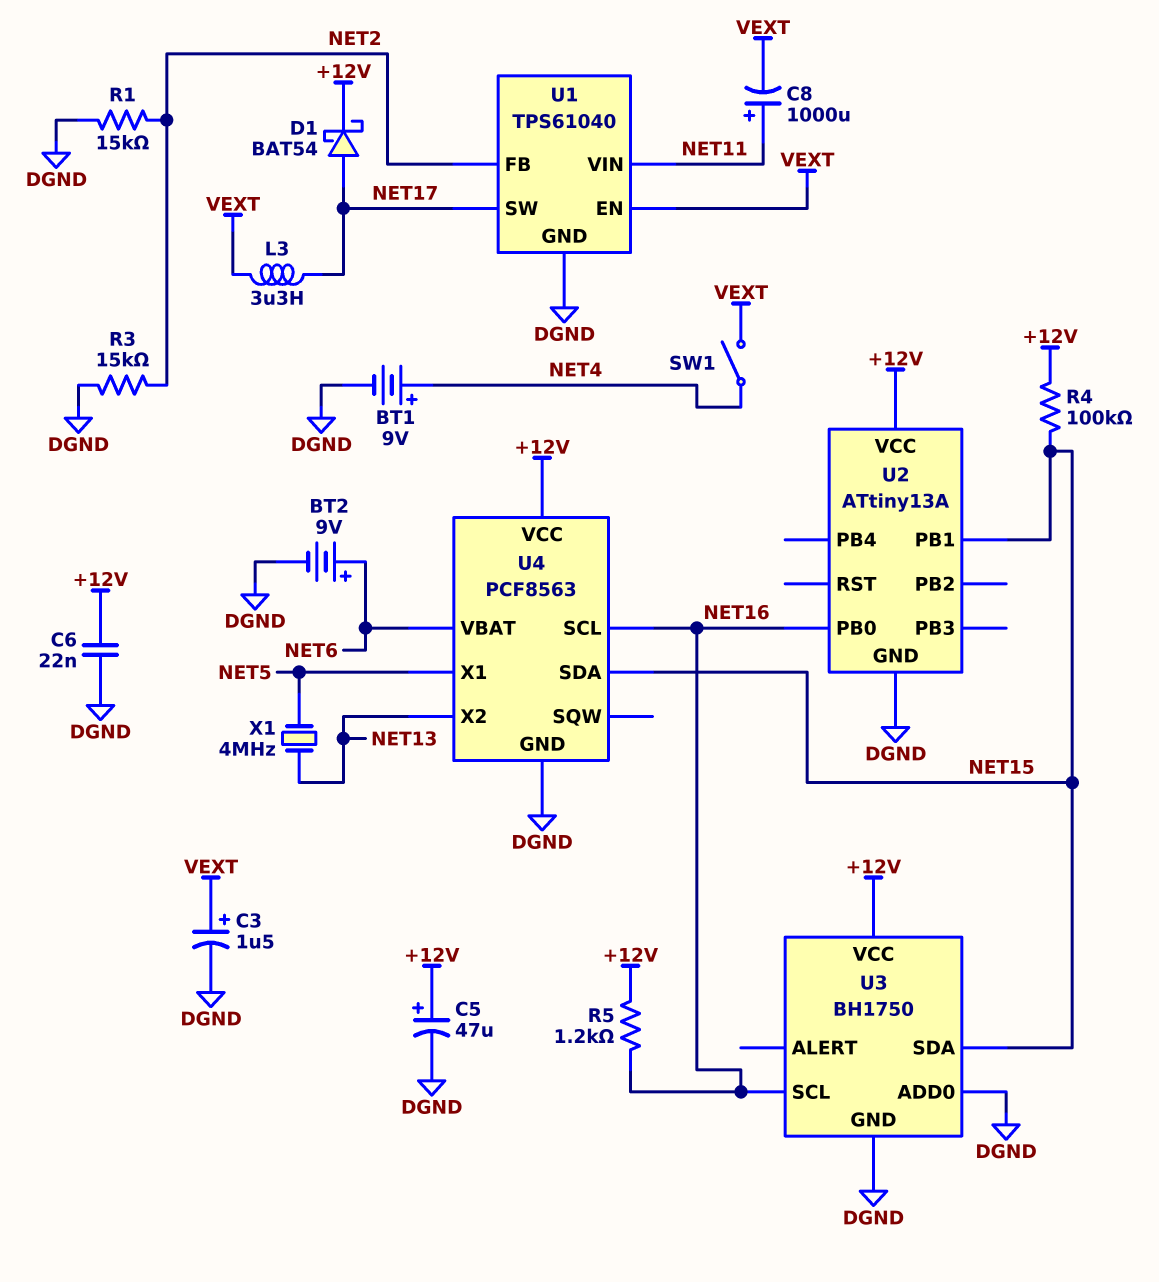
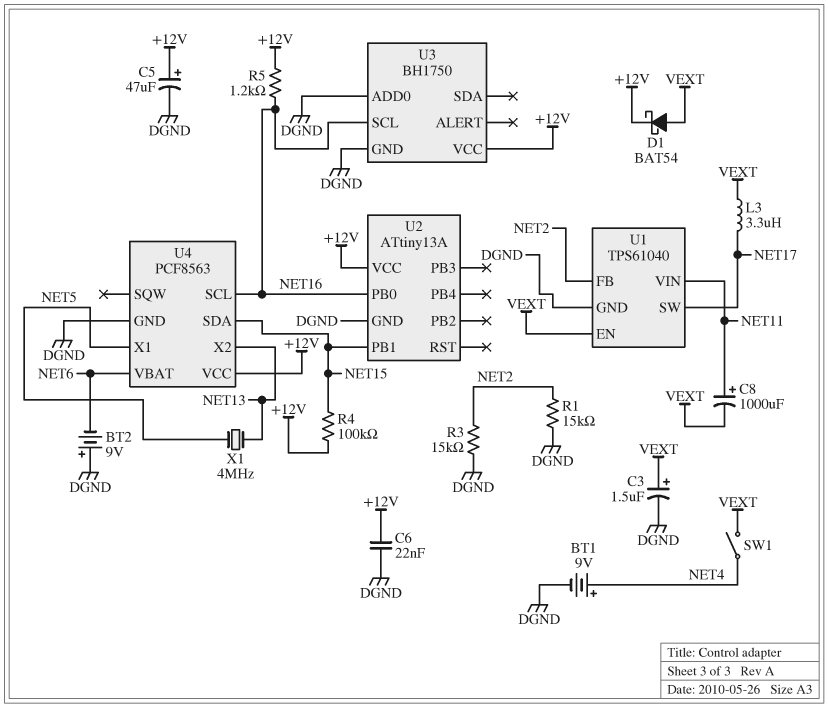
BT2: 9V (plus NET6, minus DGND) -> 9V (plus DGND, minus NET6)
D1: schottky BAT54 (A NET17, K +12V) -> schottky BAT54 (A VEXT, K +12V)
U3 pin SDA: NET15 -> none

